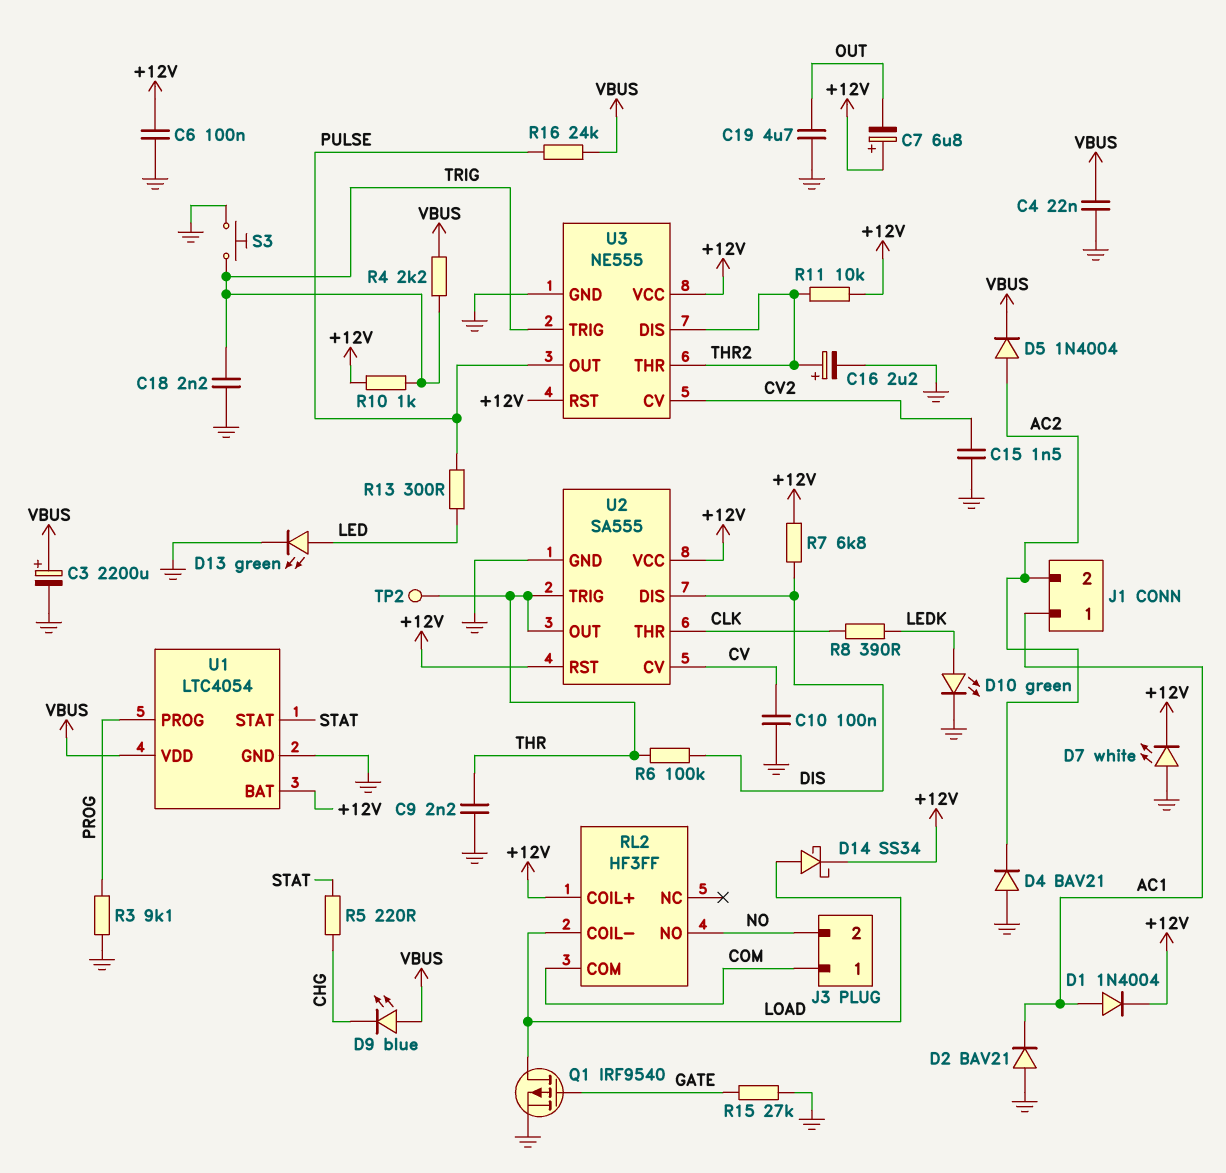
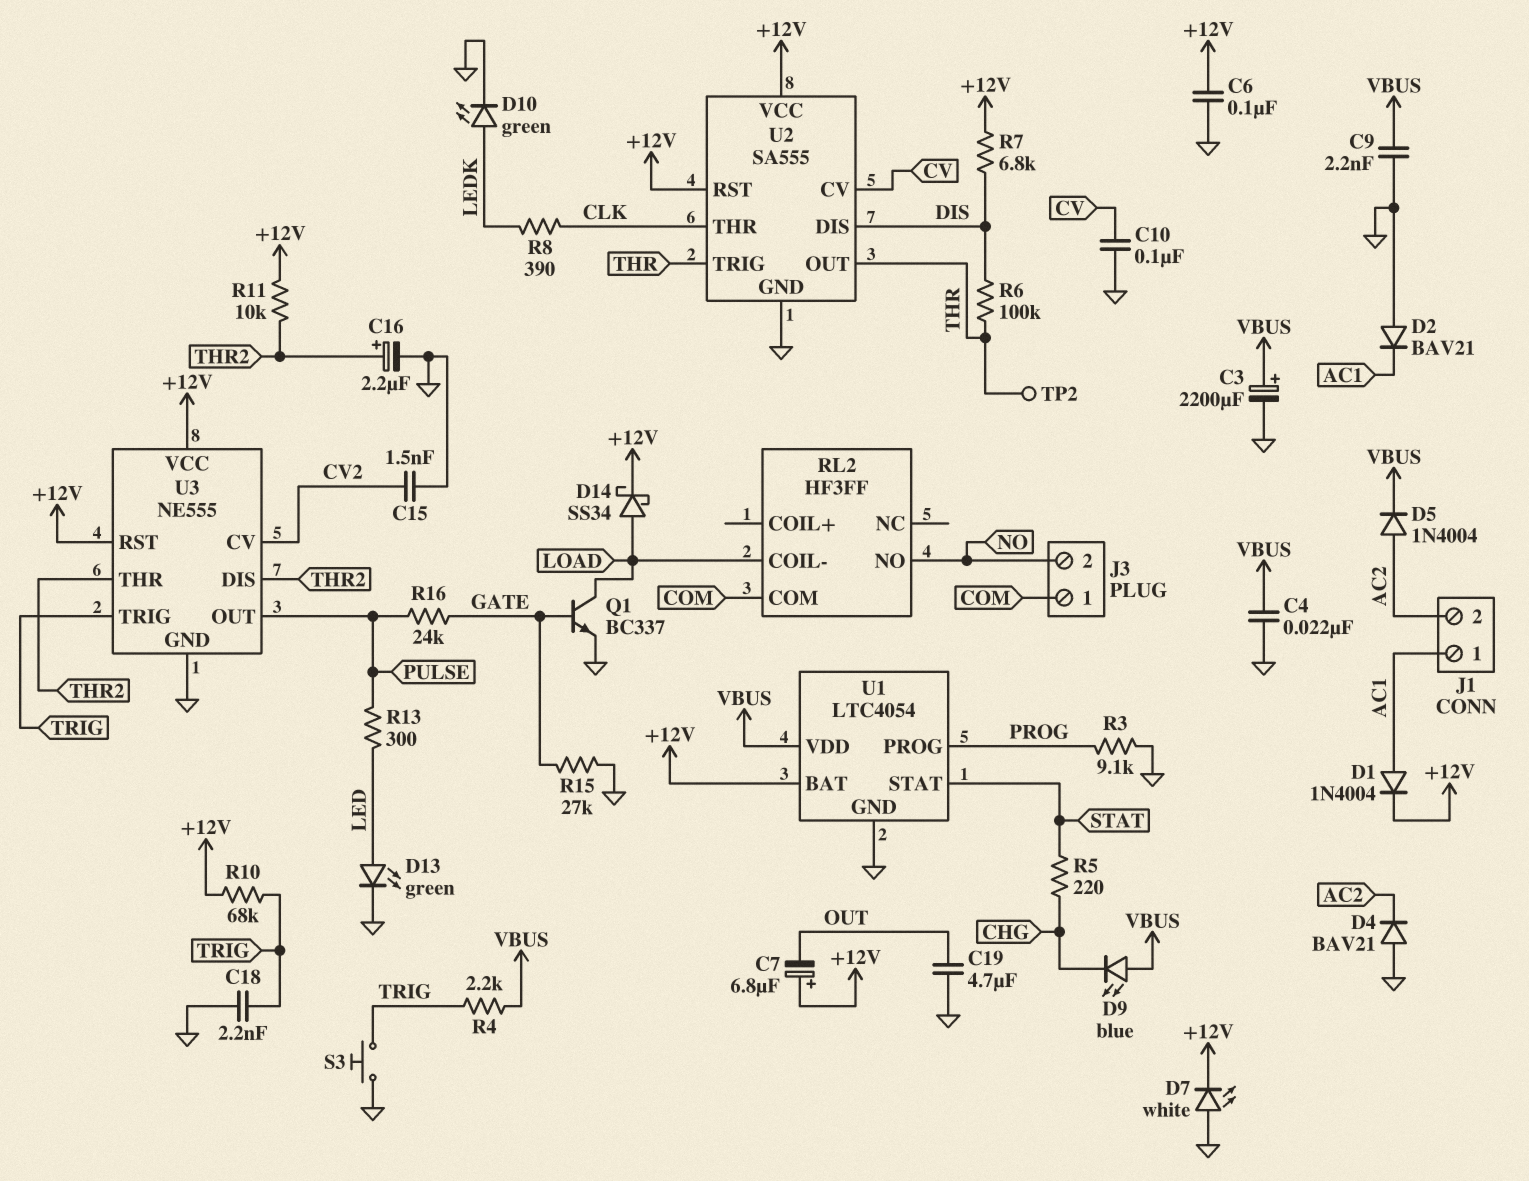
C9: 2.2nF (GND, THR) -> 2.2nF (GND, VBUS)
Q1: PMOS IRF9540 (G GATE, D LOAD, S GND) -> NPN BC337 (B GATE, C LOAD, E GND)
R10: 1k (+12V, TRIG) -> 68k (+12V, TRIG)
R16: 24k (PULSE, VBUS) -> 24k (GATE, PULSE)
RL2 pin COIL+: +12V -> none

